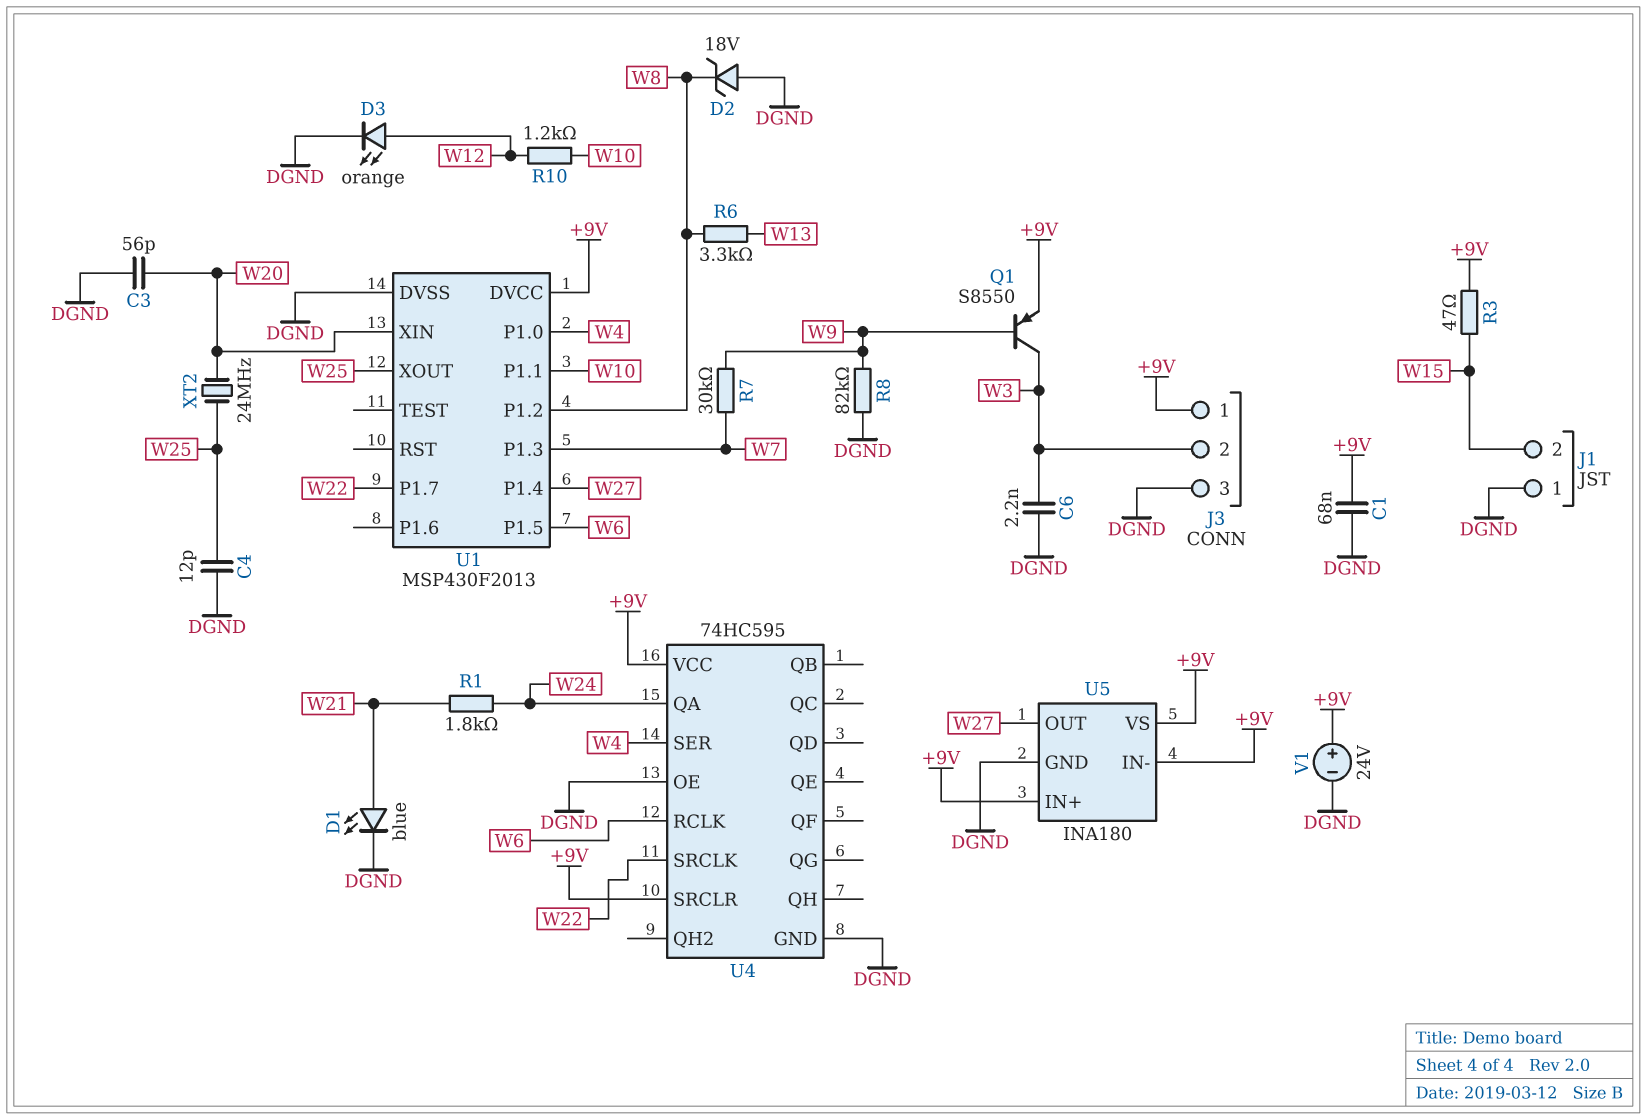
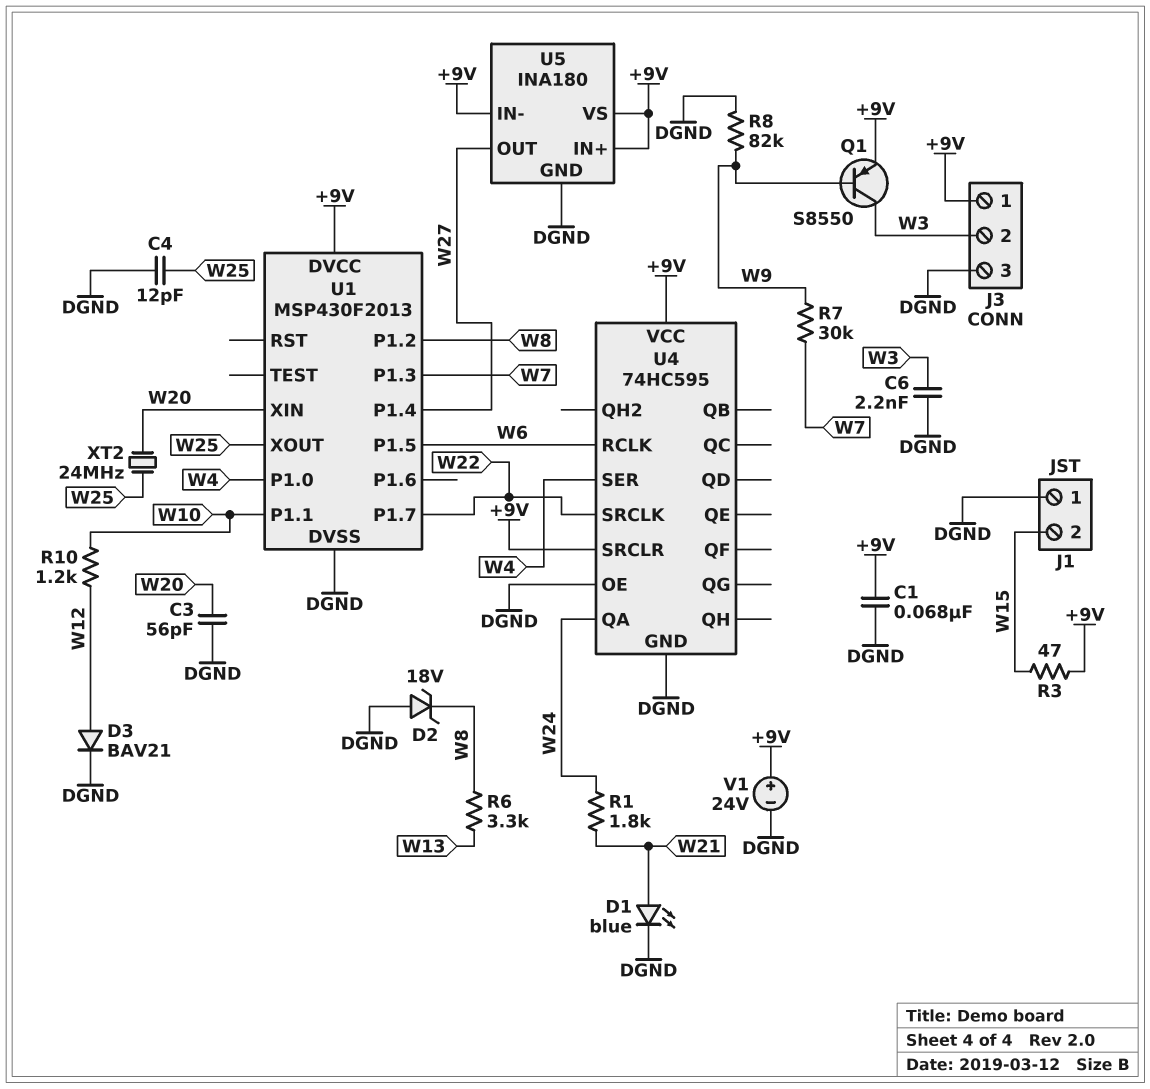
D3: LED orange (A W12, K DGND) -> diode BAV21 (A W12, K DGND)

